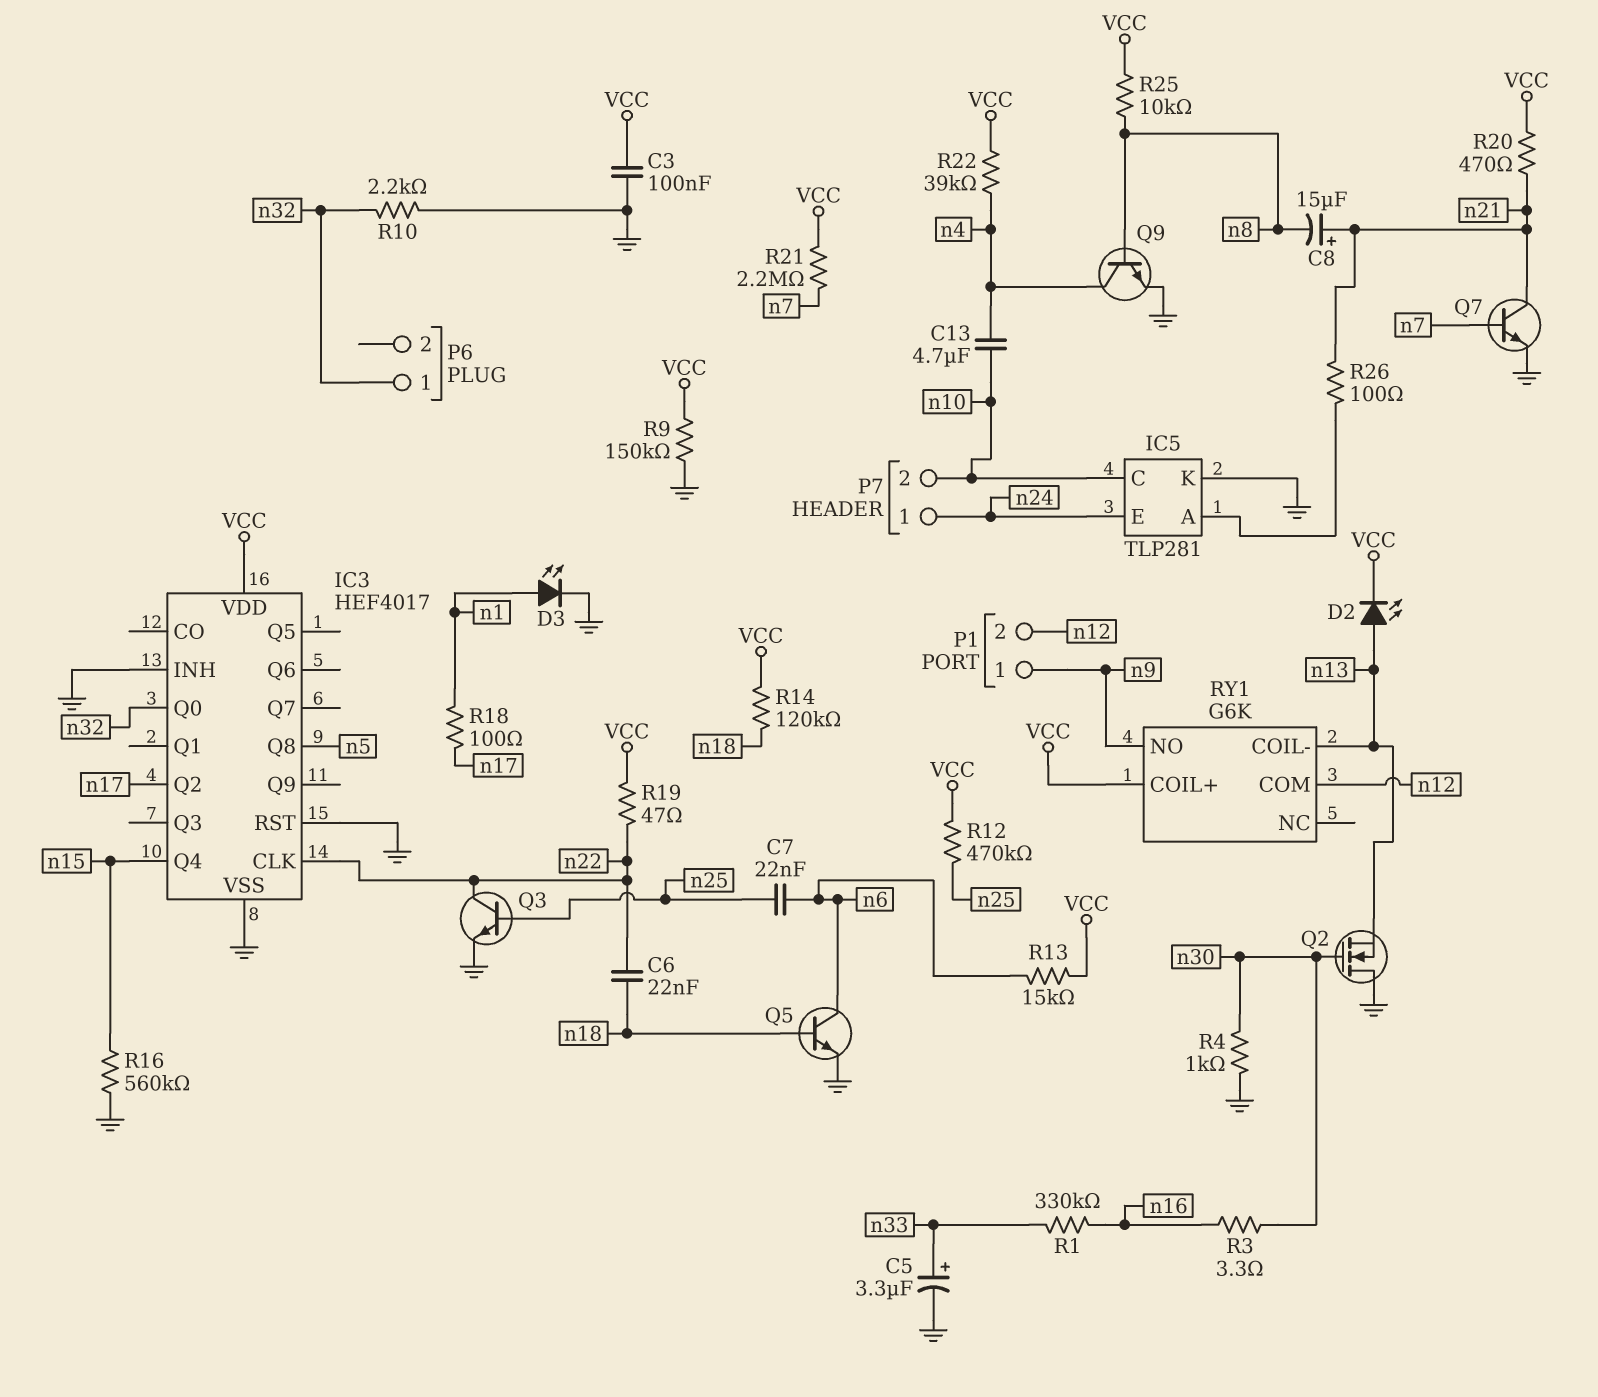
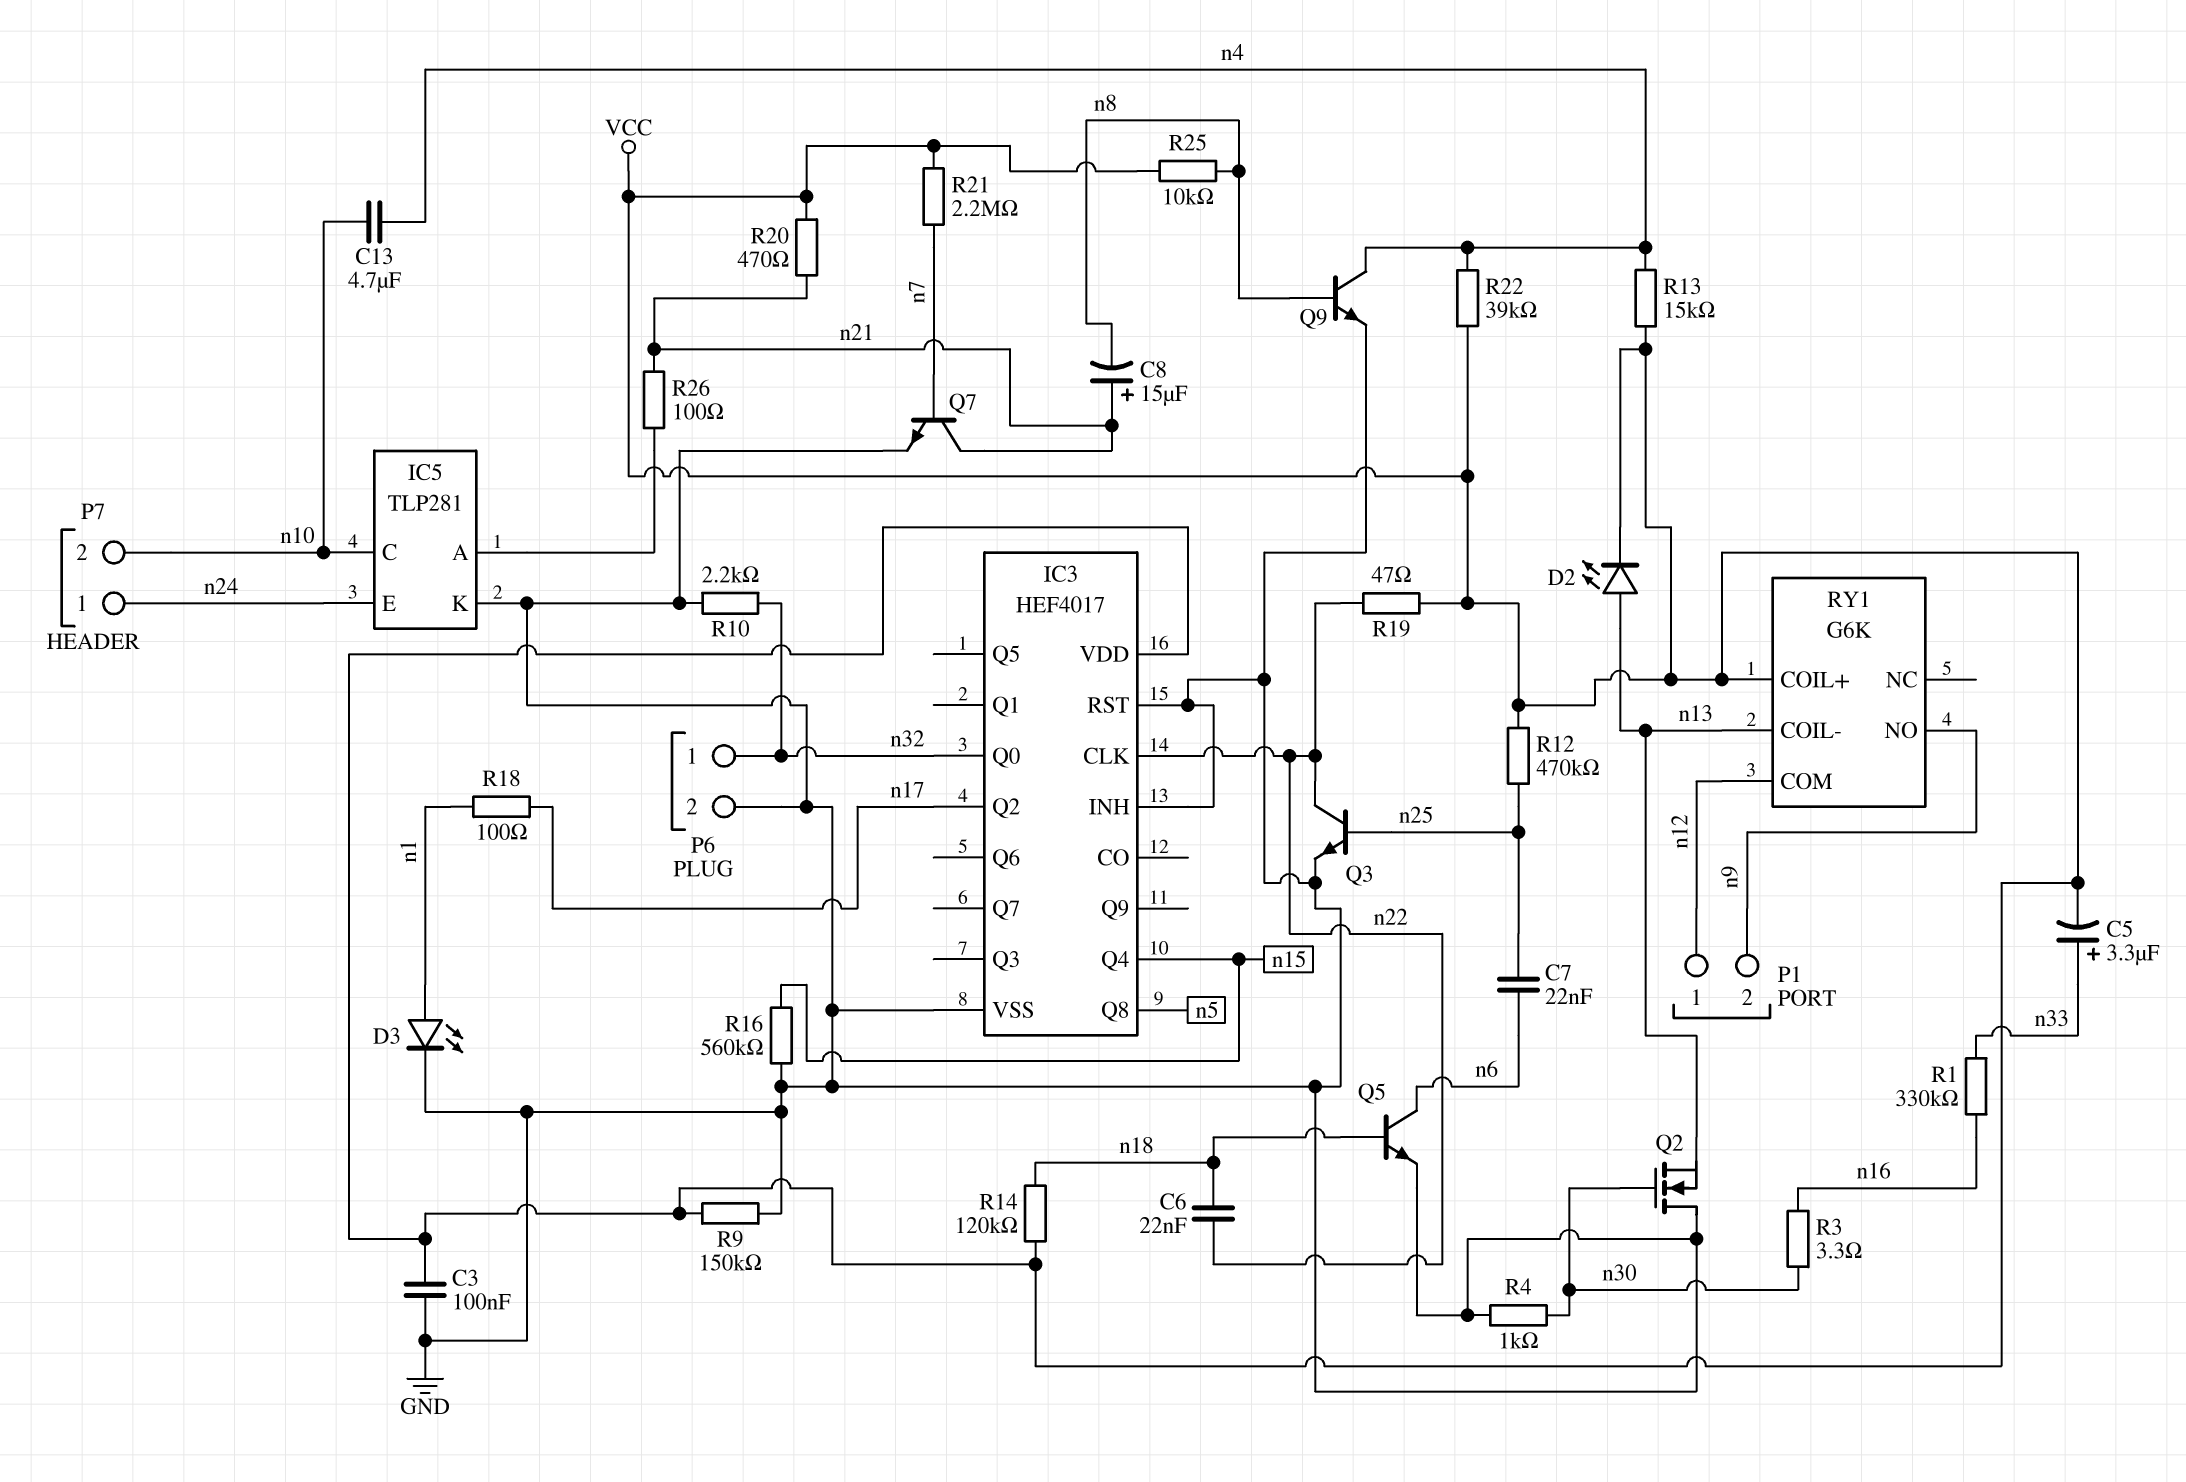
C5: 3.3uF (plus n33, minus GND) -> 3.3uF (plus n33, minus VCC)
P1 pin 1: n9 -> n12
P1 pin 2: n12 -> n9
P6 pin 2: none -> GND
R13: 15k (VCC, n6) -> 15k (VCC, n4)

